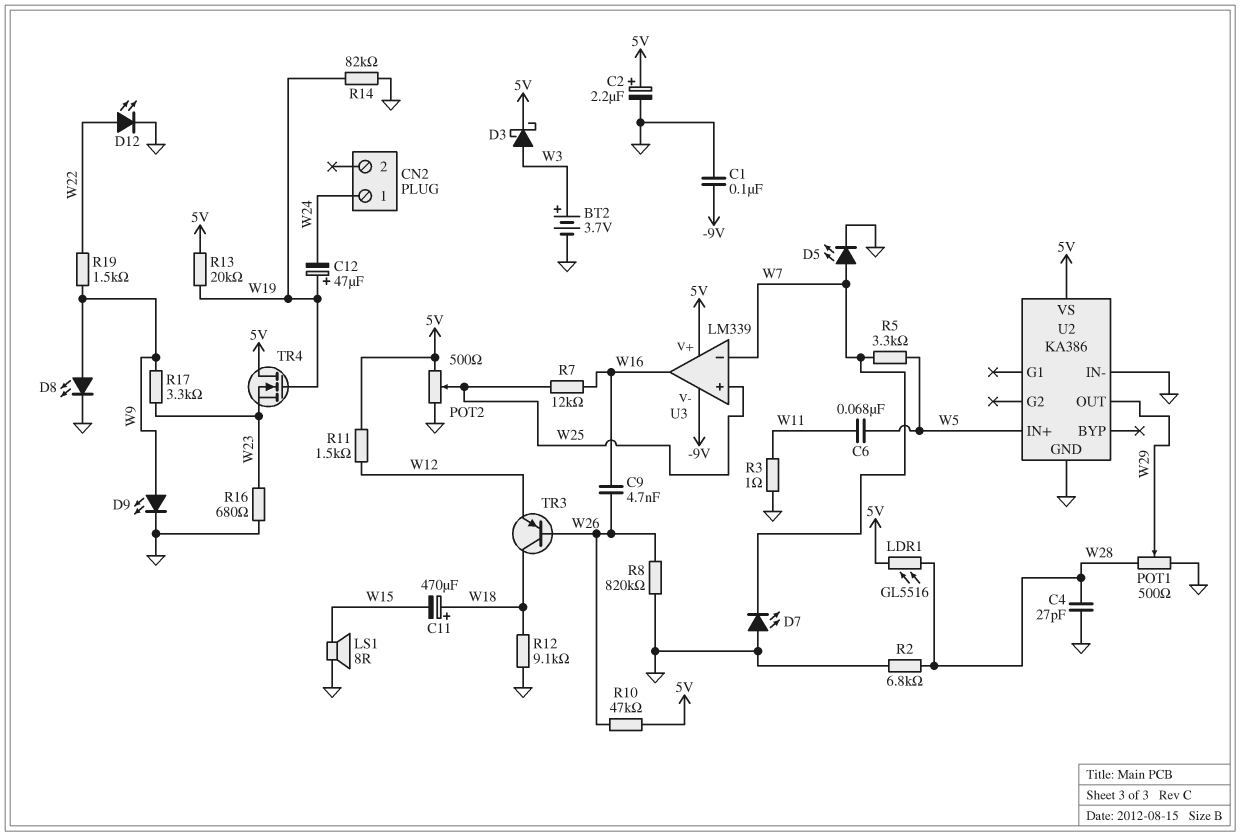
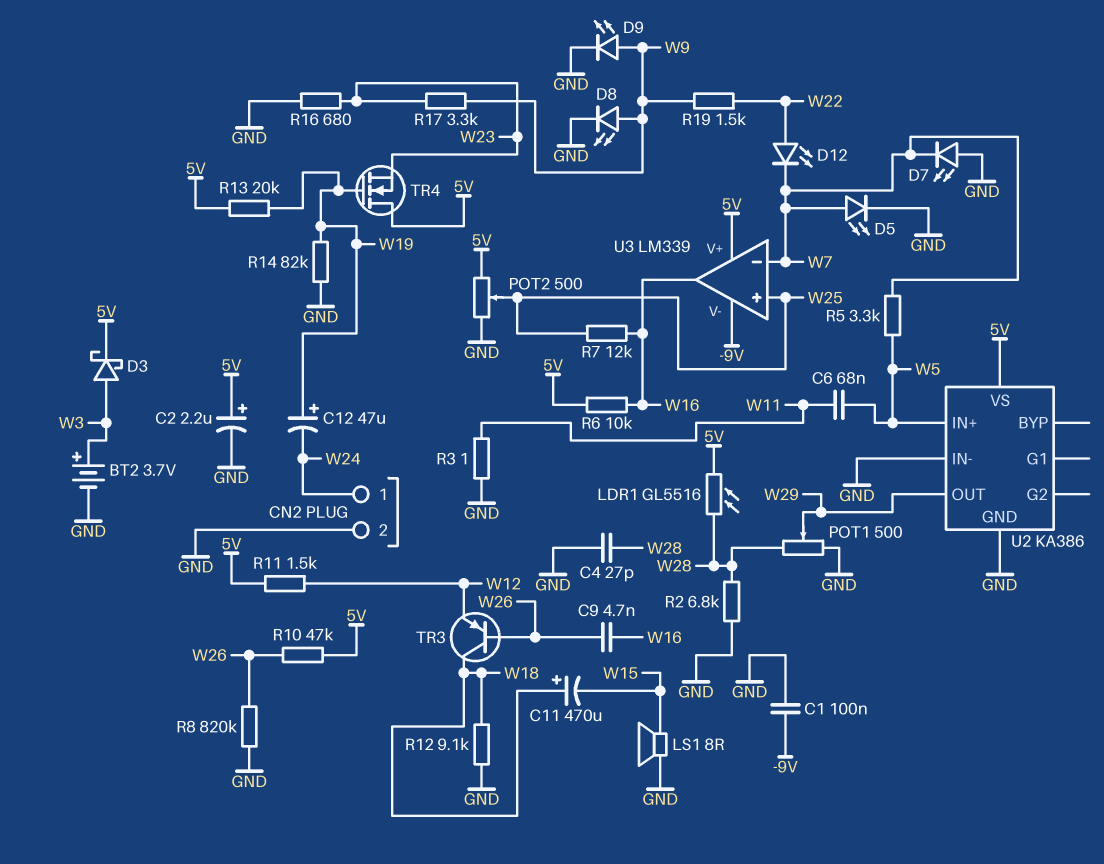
CN2 pin 2: none -> GND
D12: LED (A W22, K GND) -> LED (A W22, K W7)
R6: none -> 10k (5V, W16)

